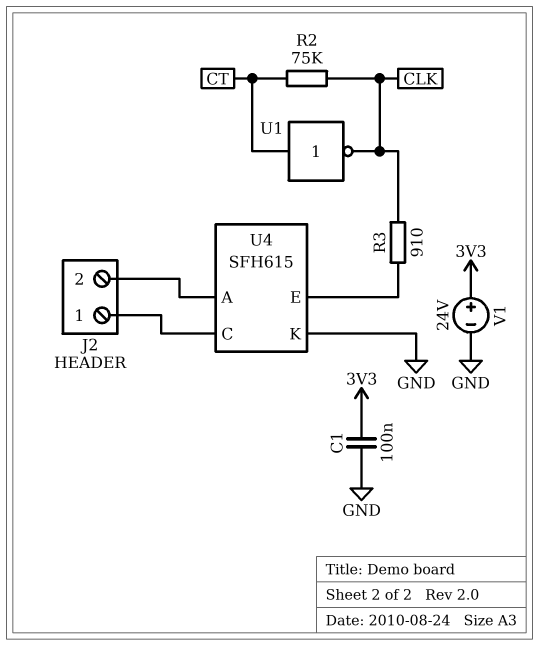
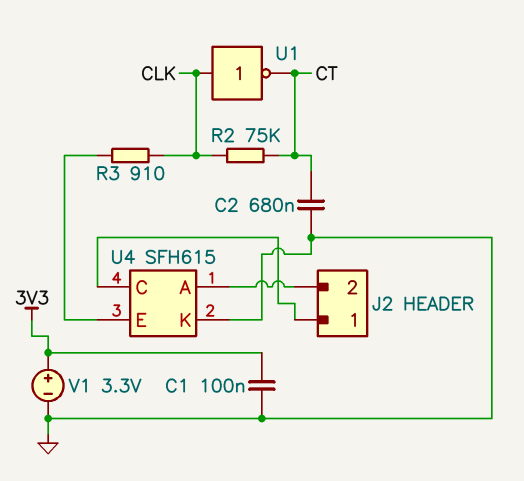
C2: none -> 680nF (CT, GND)
U1: NOT (in CT, out CLK) -> NOT (in CLK, out CT)
V1: 24V (plus 3V3, minus GND) -> 3.3V (plus 3V3, minus GND)

